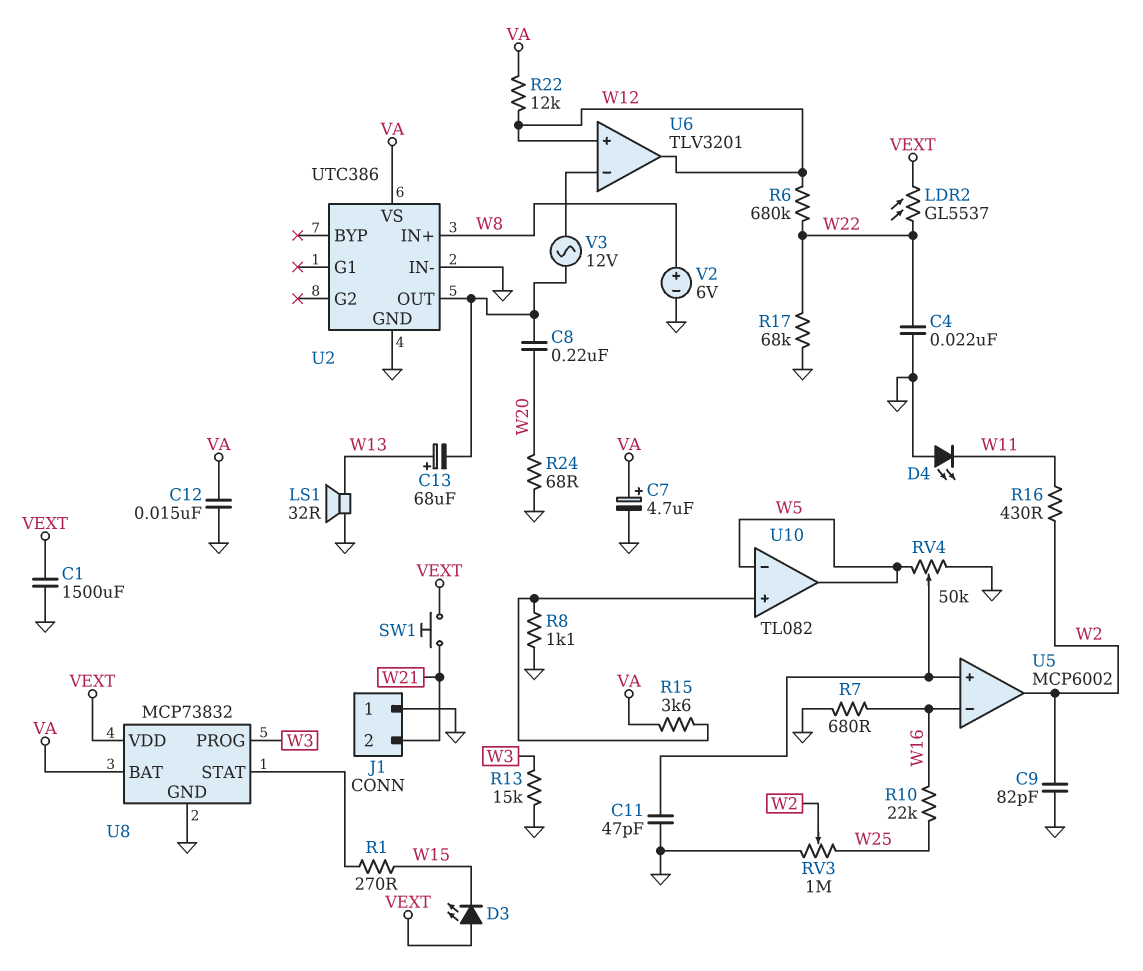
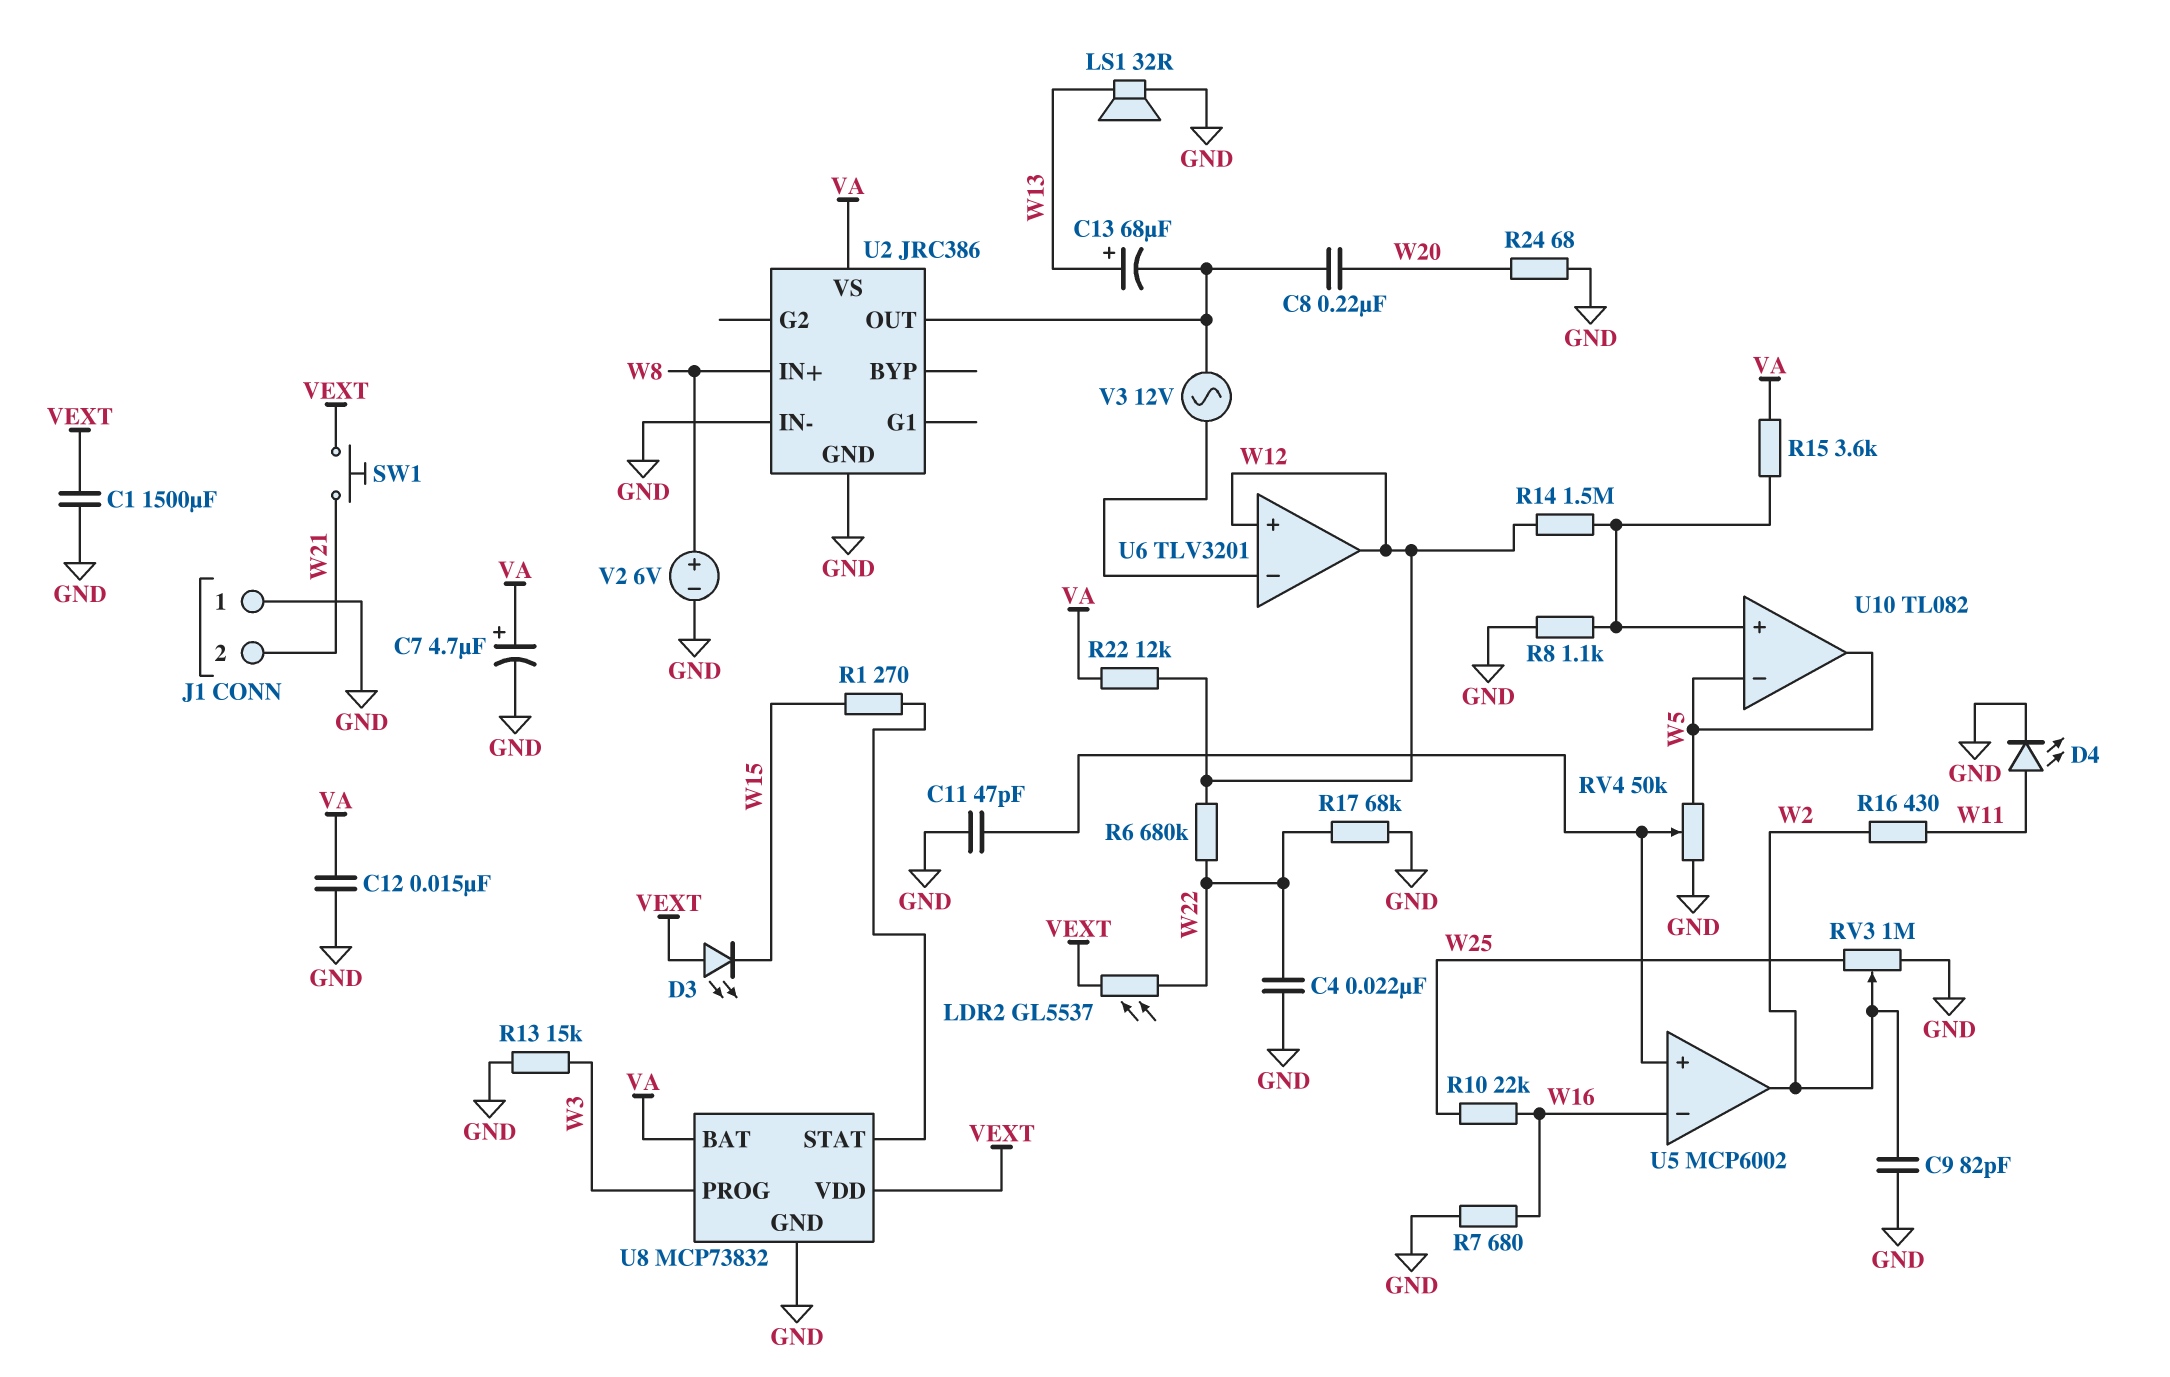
D4: LED (A GND, K W11) -> LED (A W11, K GND)
R14: none -> 1.5M (U10/in+, W12)
U2: UTC386 -> JRC386

